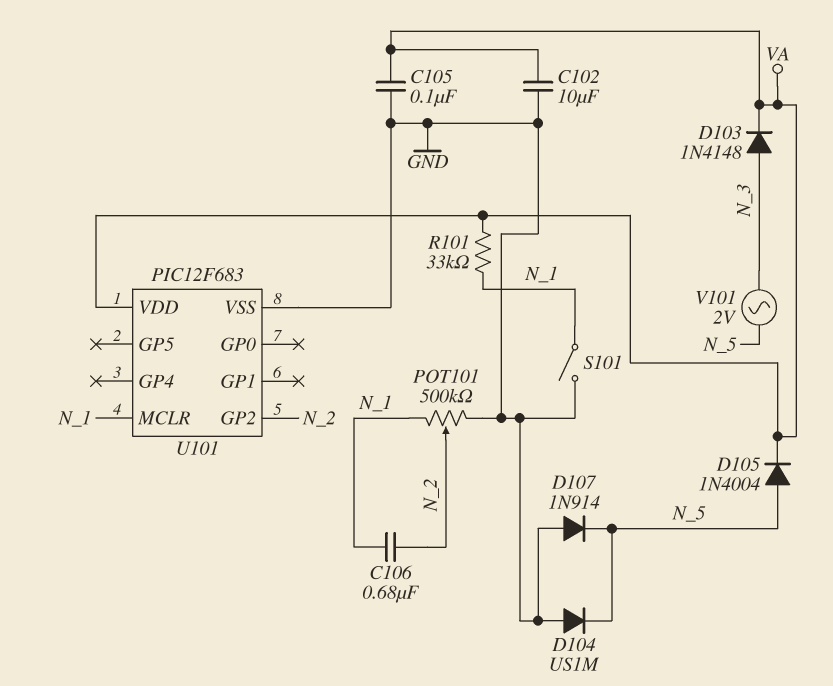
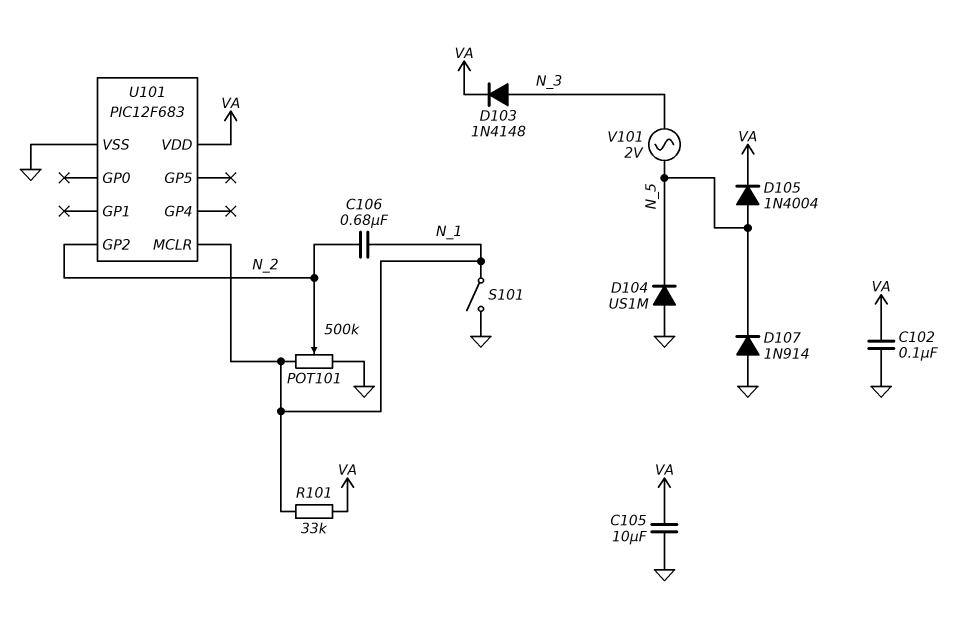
C102: 10uF (GND, VA) -> 100nF (GND, VA)
C105: 100nF (GND, VA) -> 10uF (GND, VA)

